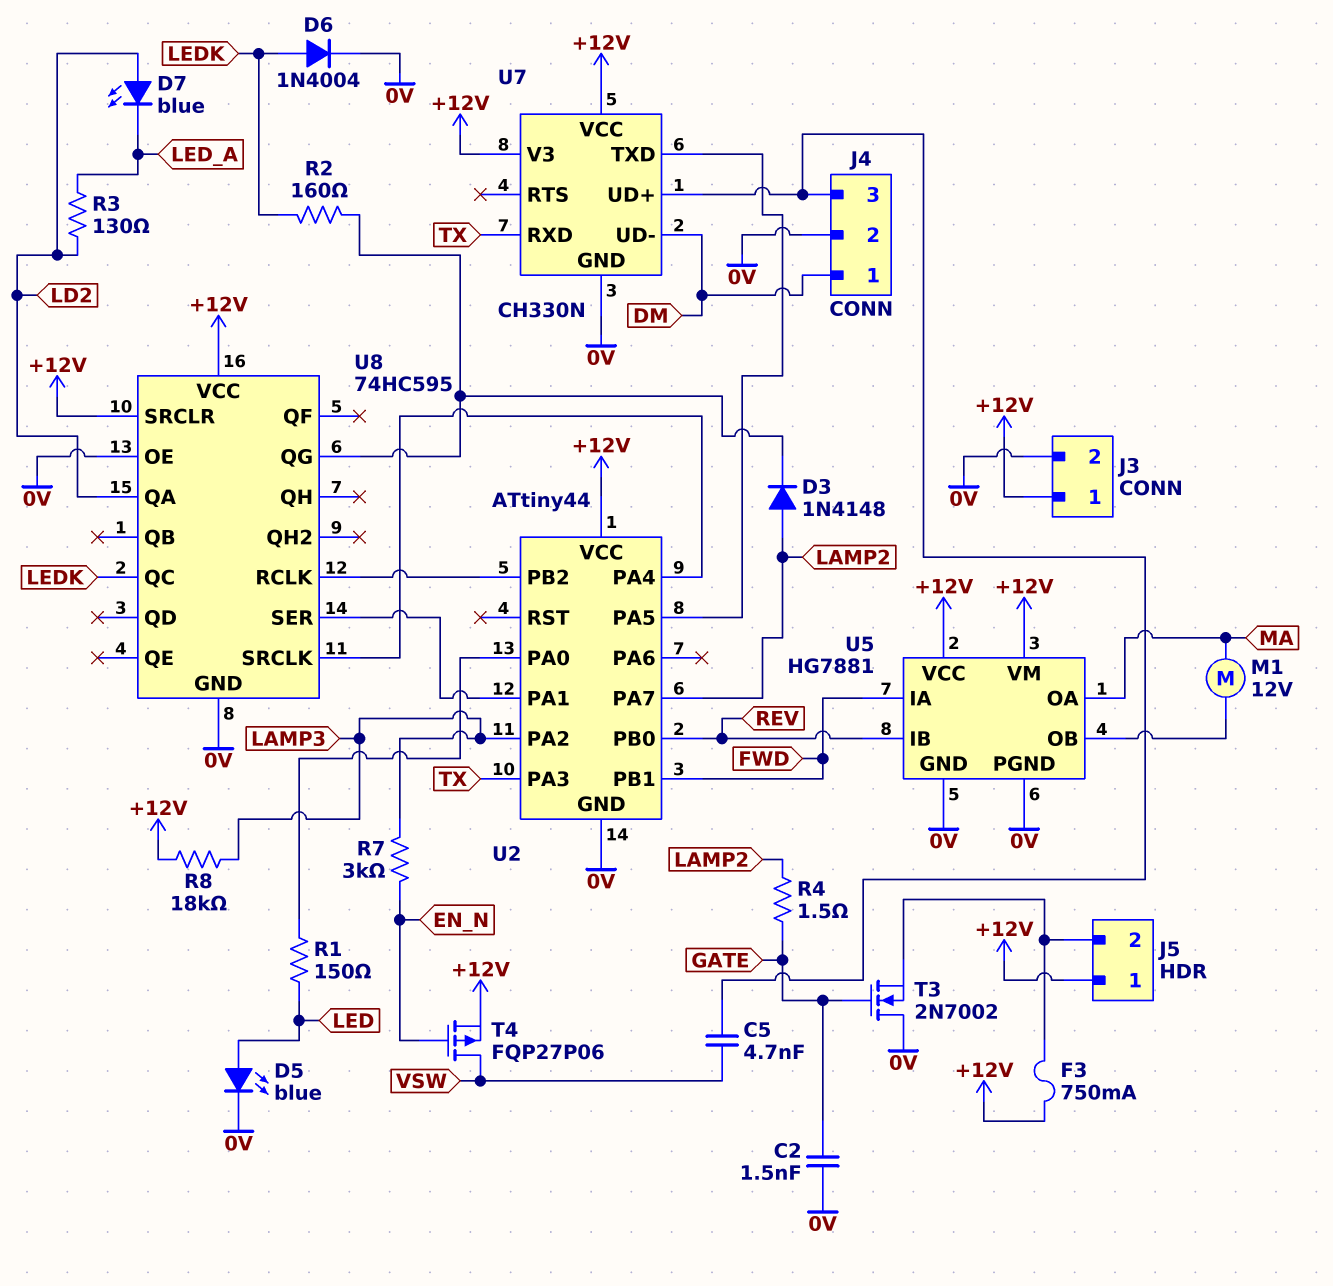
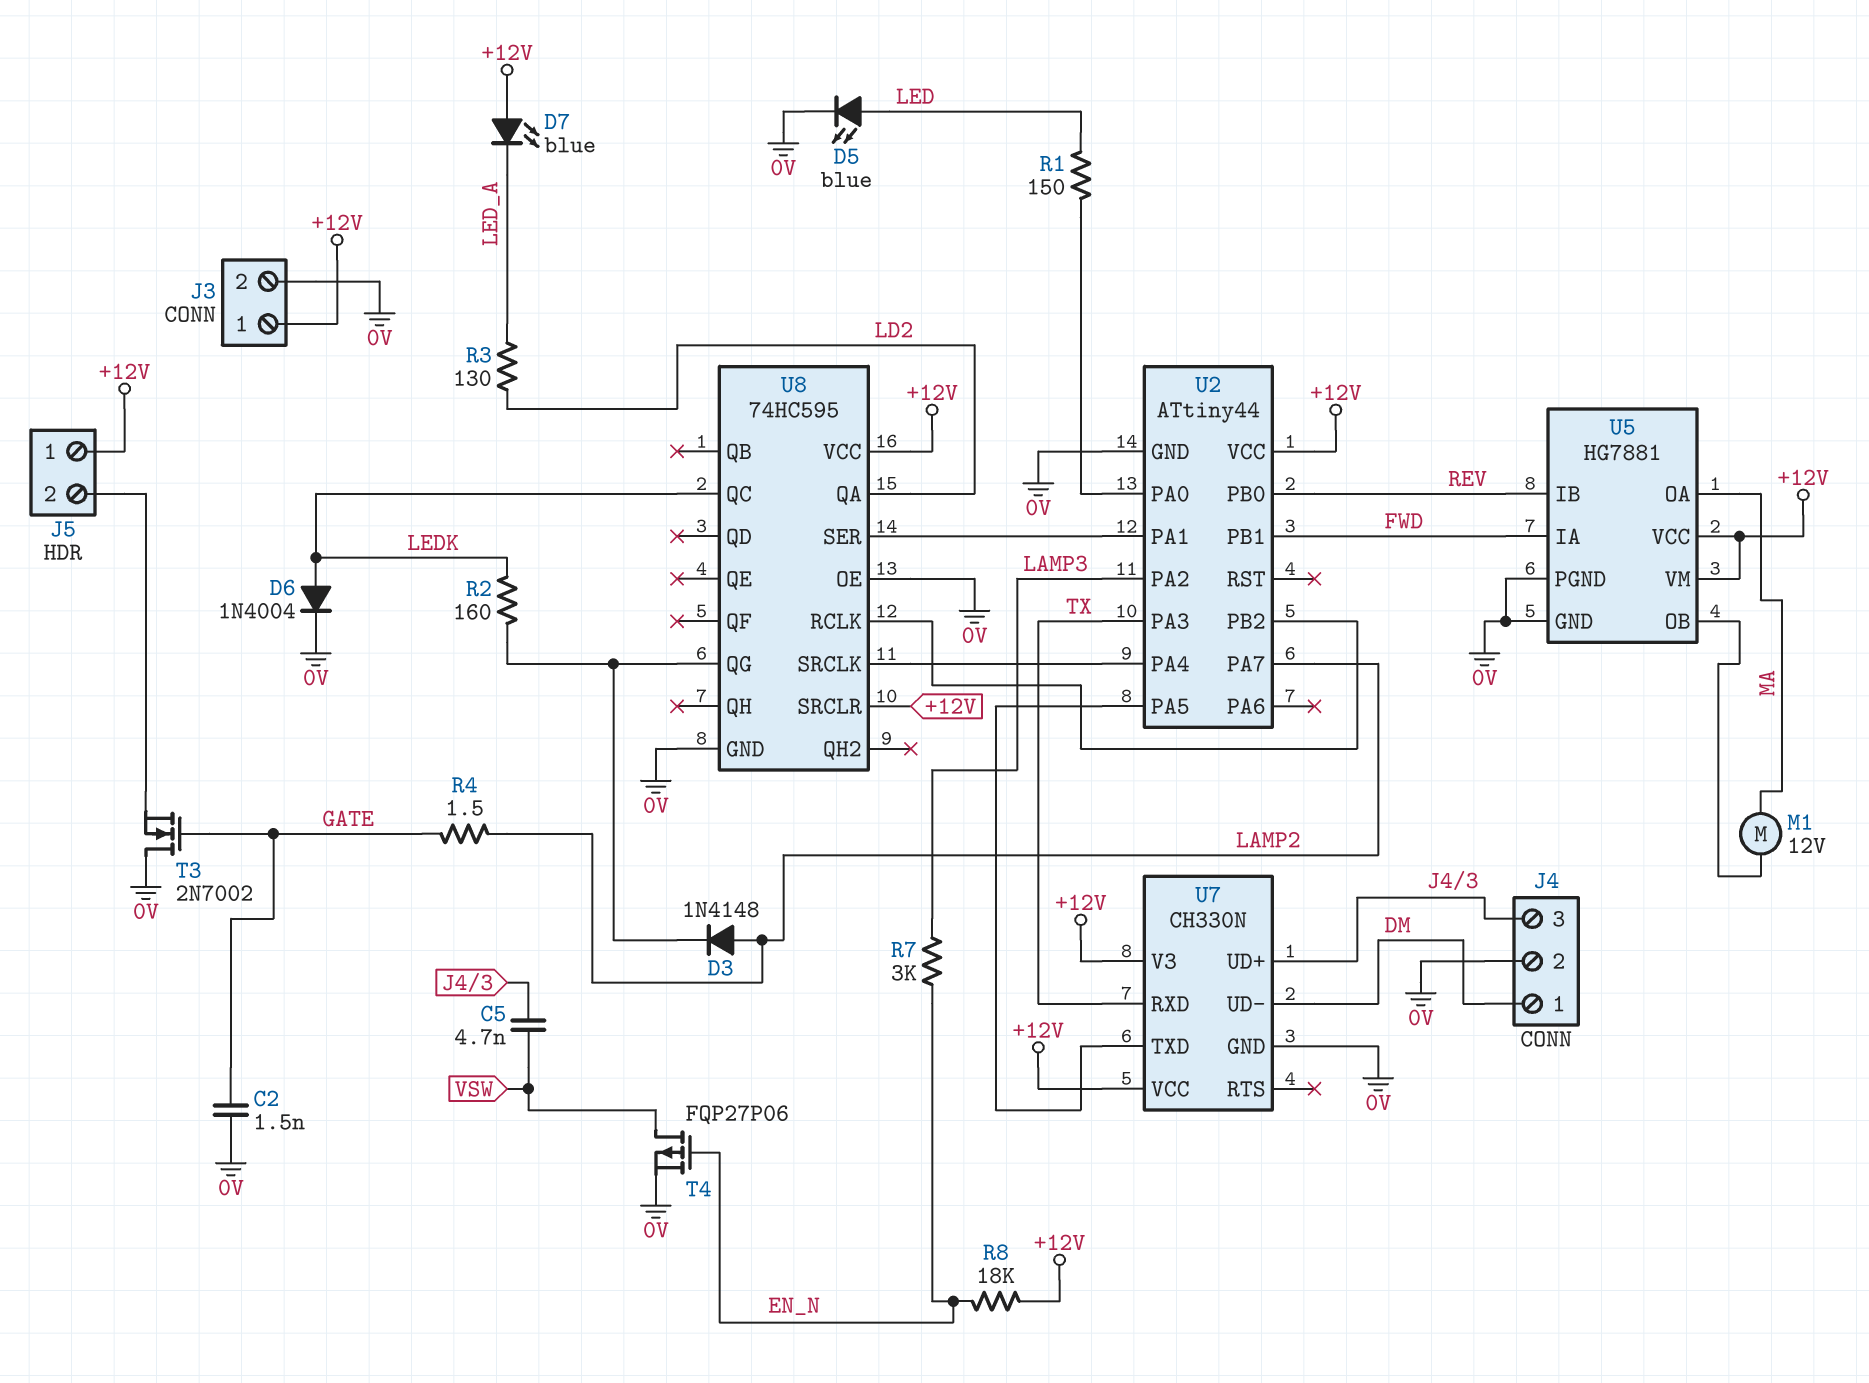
D7: LED blue (A LD2, K LED_A) -> LED blue (A +12V, K LED_A)
F3: 750mA (+12V, J5/2) -> none
R8: 18k (+12V, LAMP3) -> 18k (+12V, EN_N)
T4: PMOS FQP27P06 (G EN_N, D VSW, S +12V) -> PMOS FQP27P06 (G EN_N, D VSW, S 0V)

